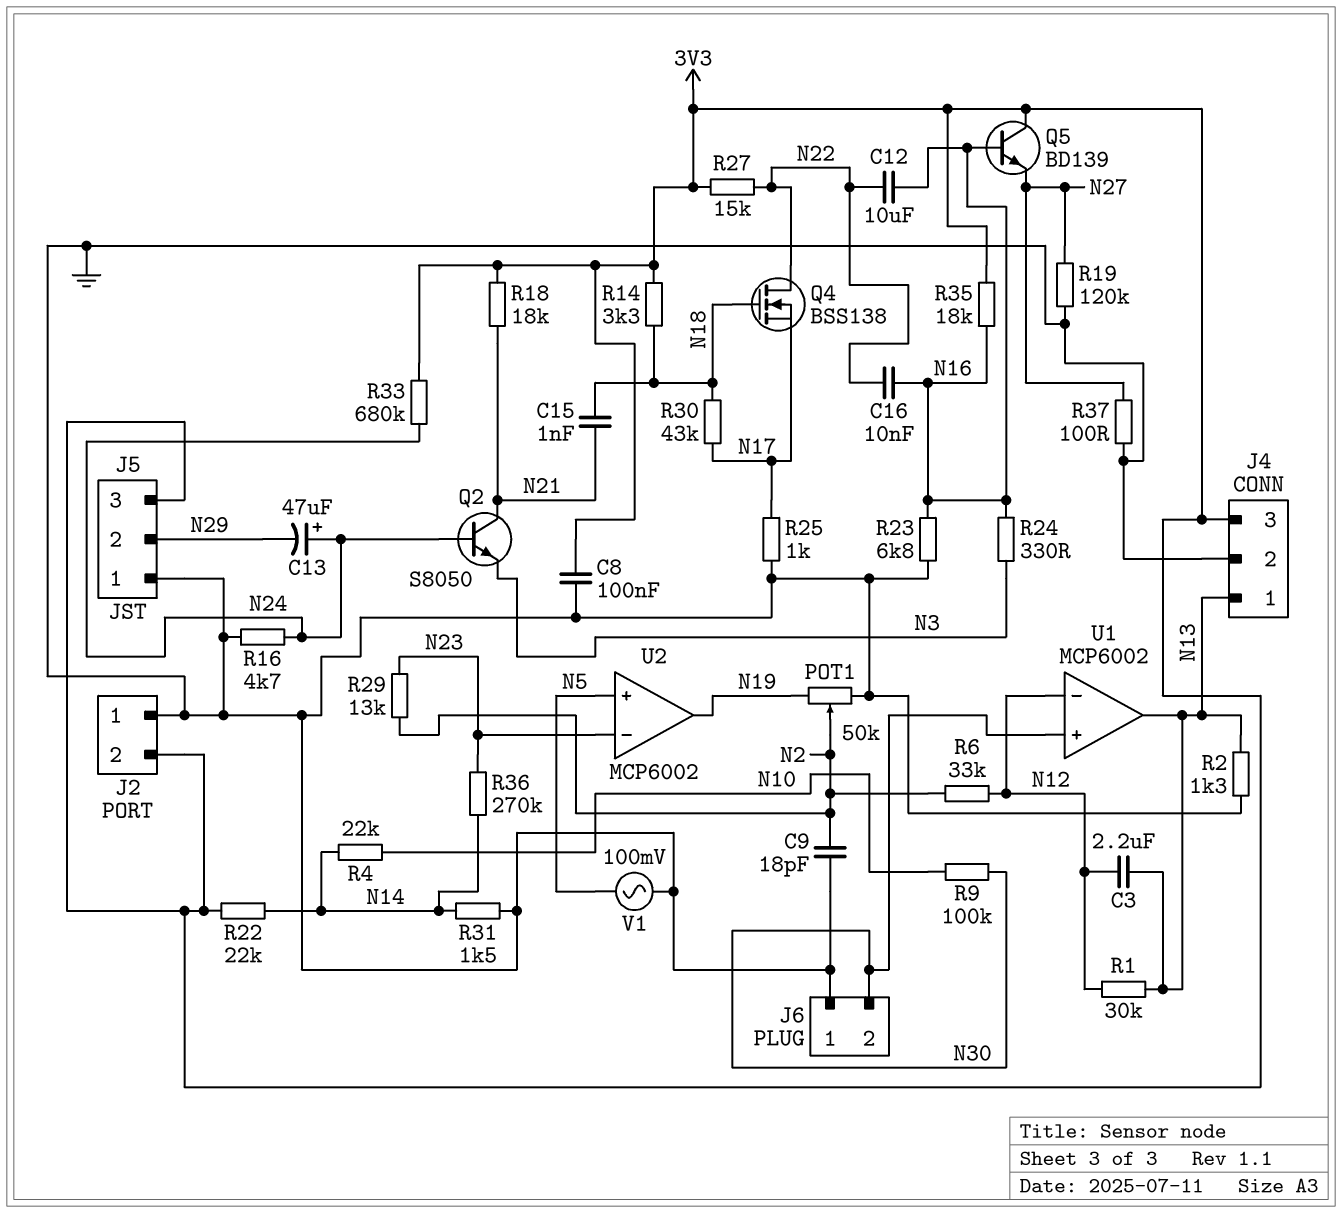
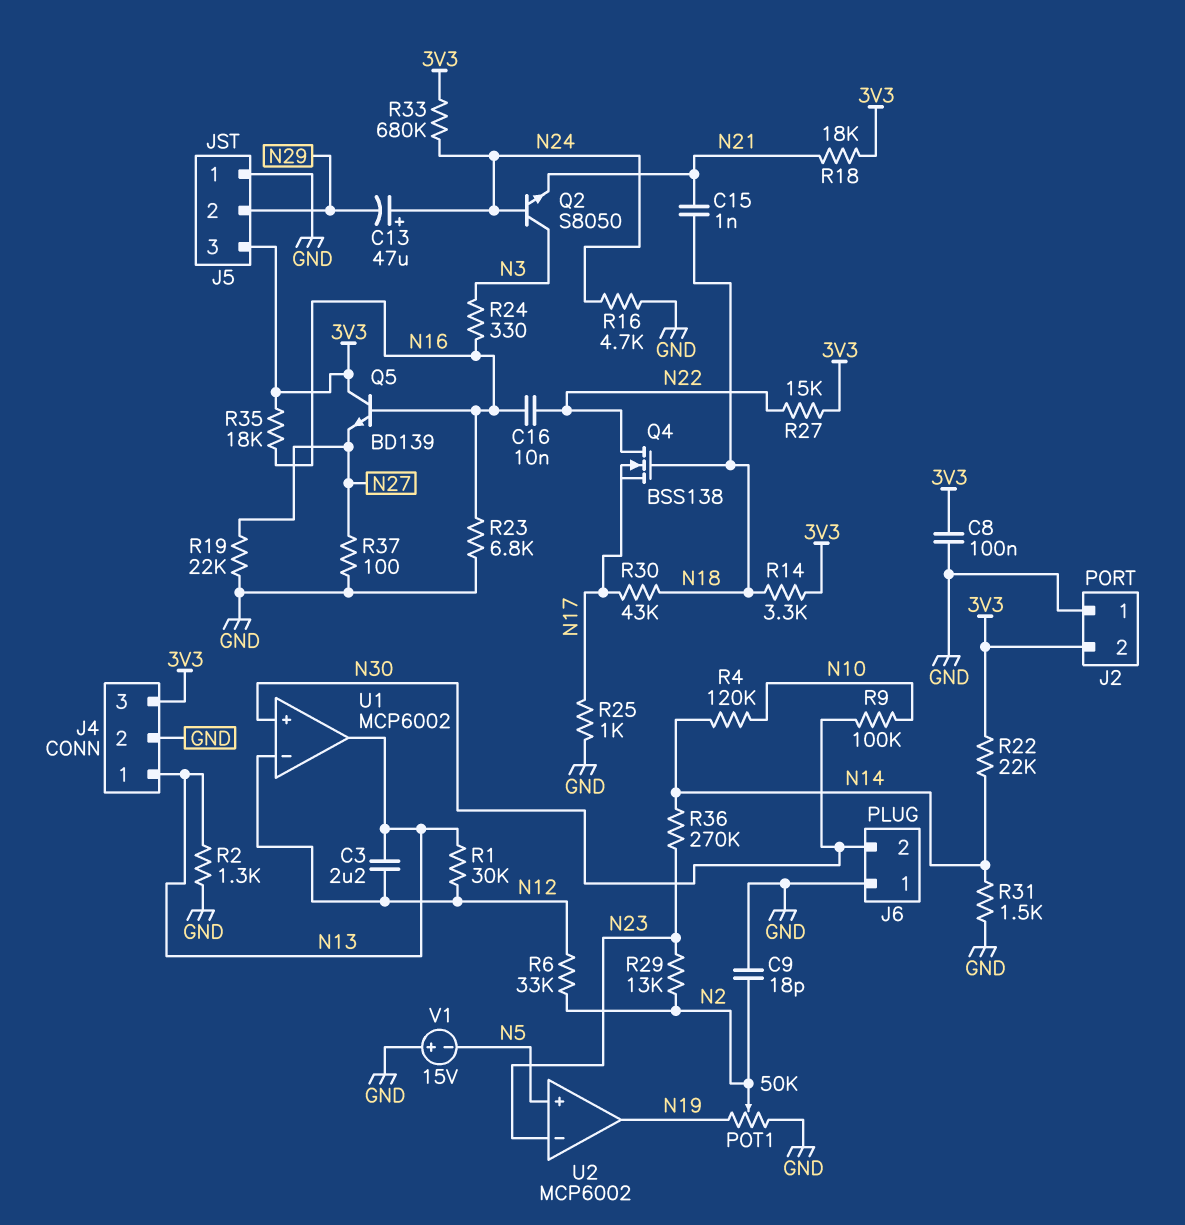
C12: 10uF (N16, N22) -> none
Q2: NPN S8050 (B N24, C N21, E N3) -> NPN S8050 (B N24, C N3, E N21)
R4: 22k (N10, N14) -> 120k (N10, N14)
R19: 120k (GND, N27) -> 22k (GND, N27)
V1: AC 100mV (GND, N5) -> 15V (plus GND, minus N5)

